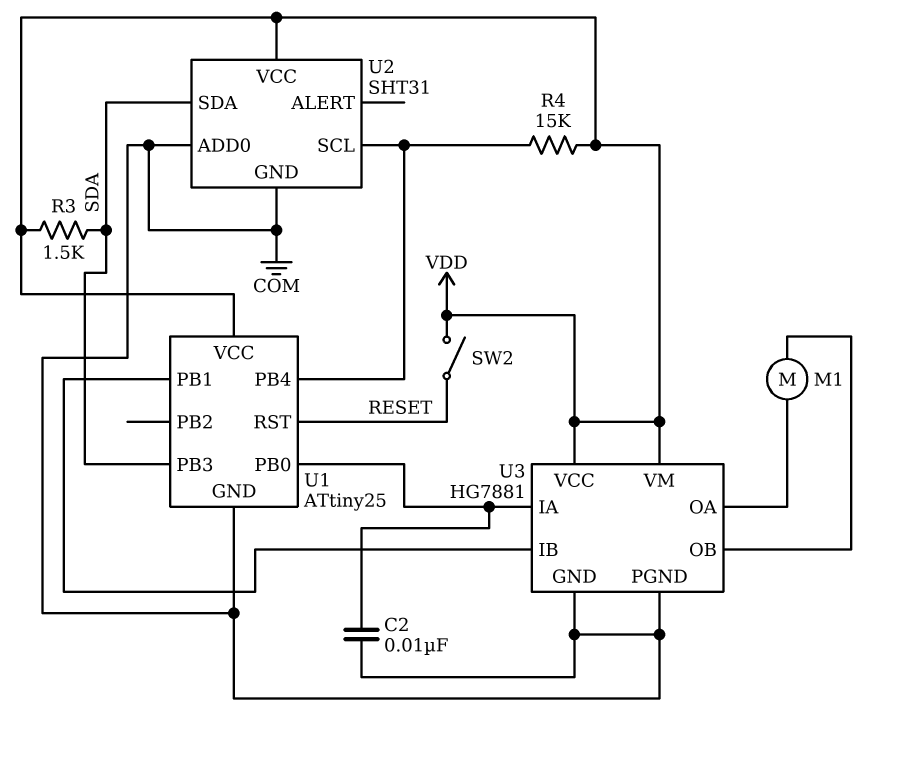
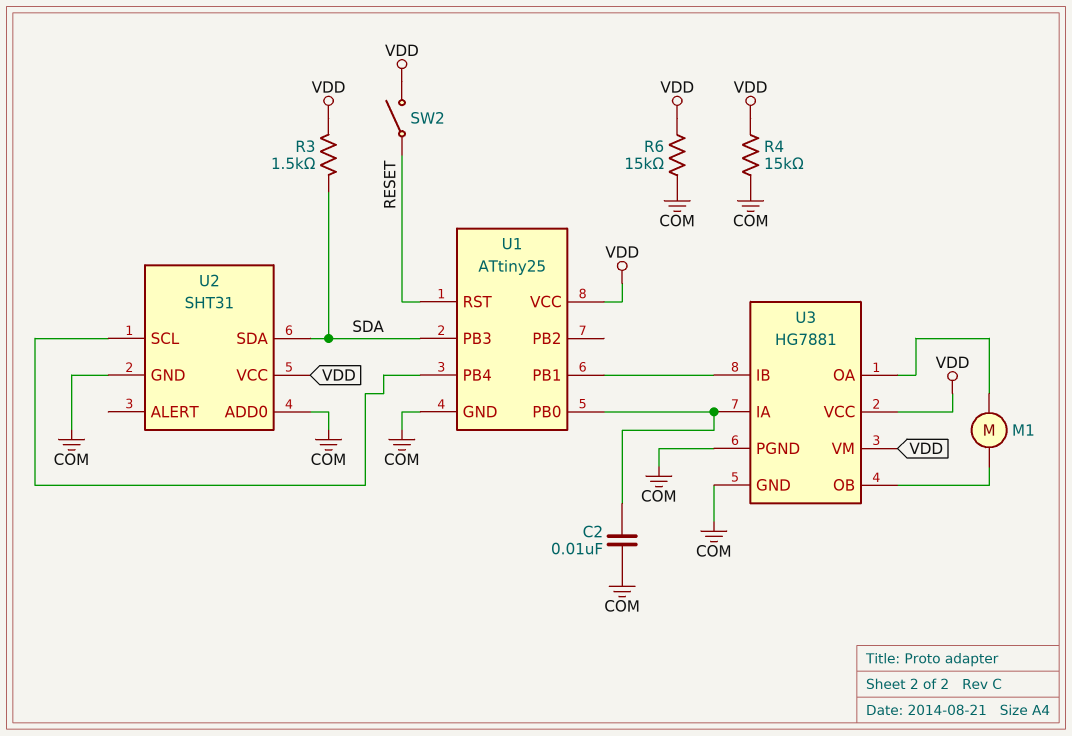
R4: 15k (U1/PB4, VDD) -> 15k (COM, VDD)
R6: none -> 15k (COM, VDD)

